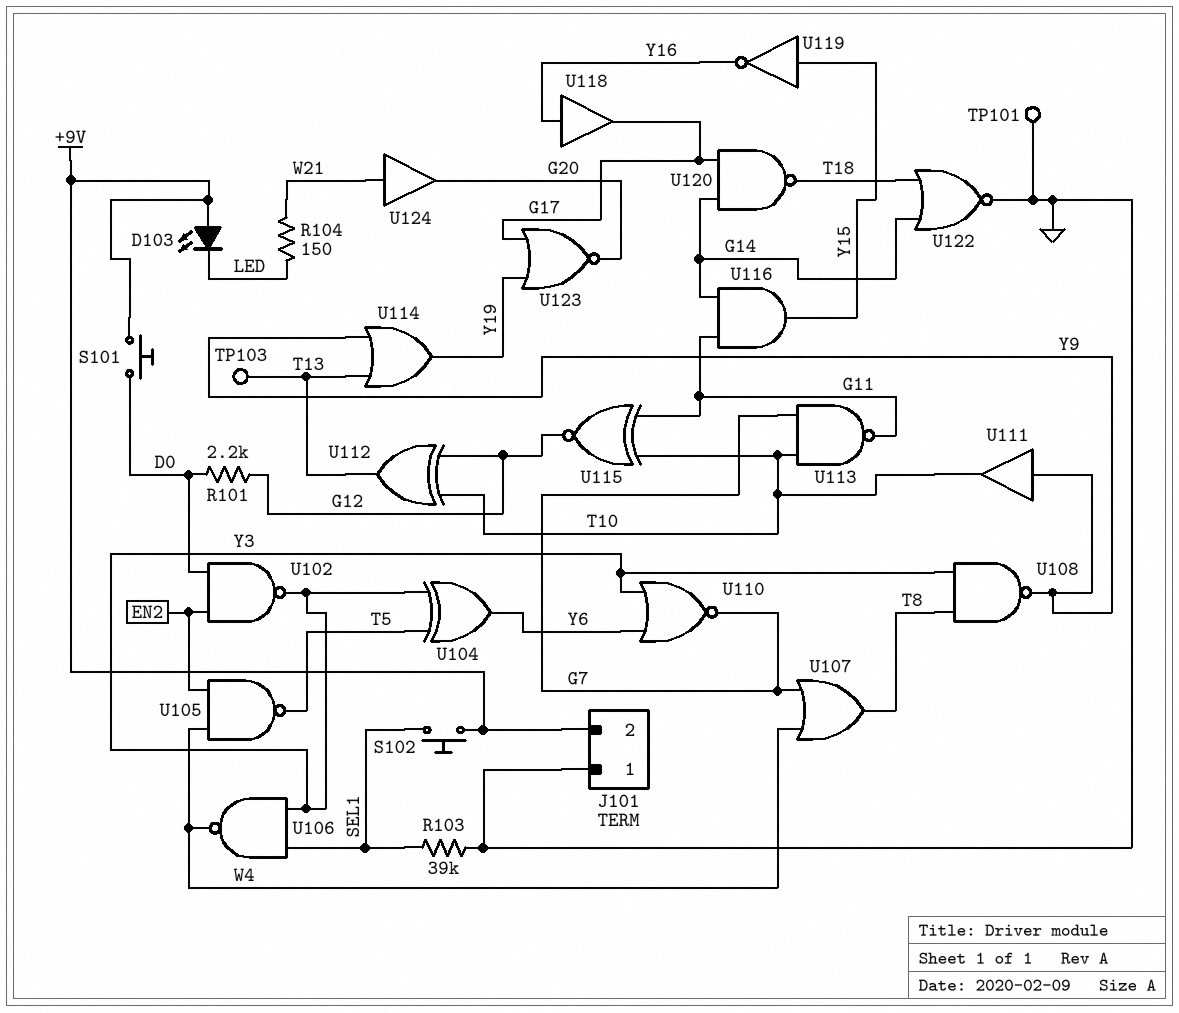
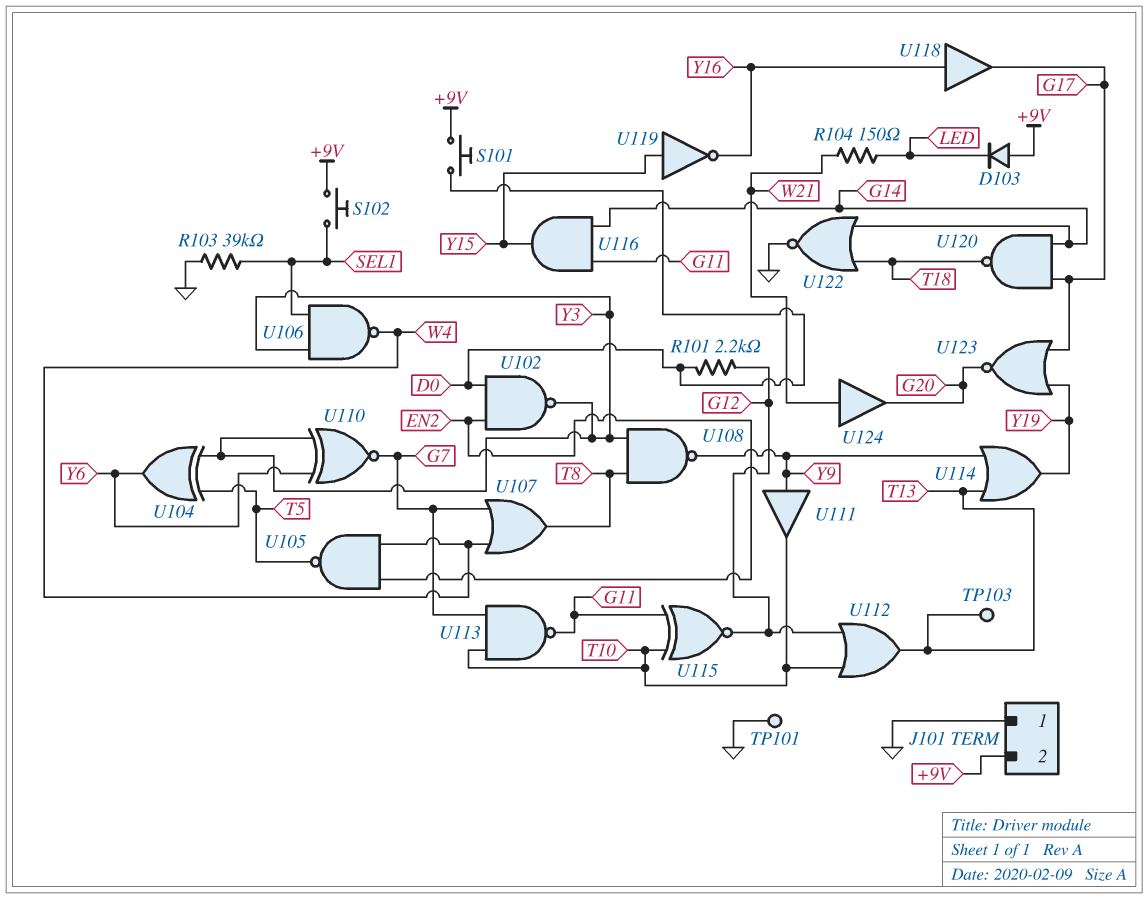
D103: LED (A +9V, K LED) -> diode (A +9V, K LED)
U110: NOR (in Y3, in Y6, out G7) -> XNOR (in Y3, in Y6, out G7)
U112: XOR (in G12, in T10, out T13) -> OR (in G12, in T10, out T13)

